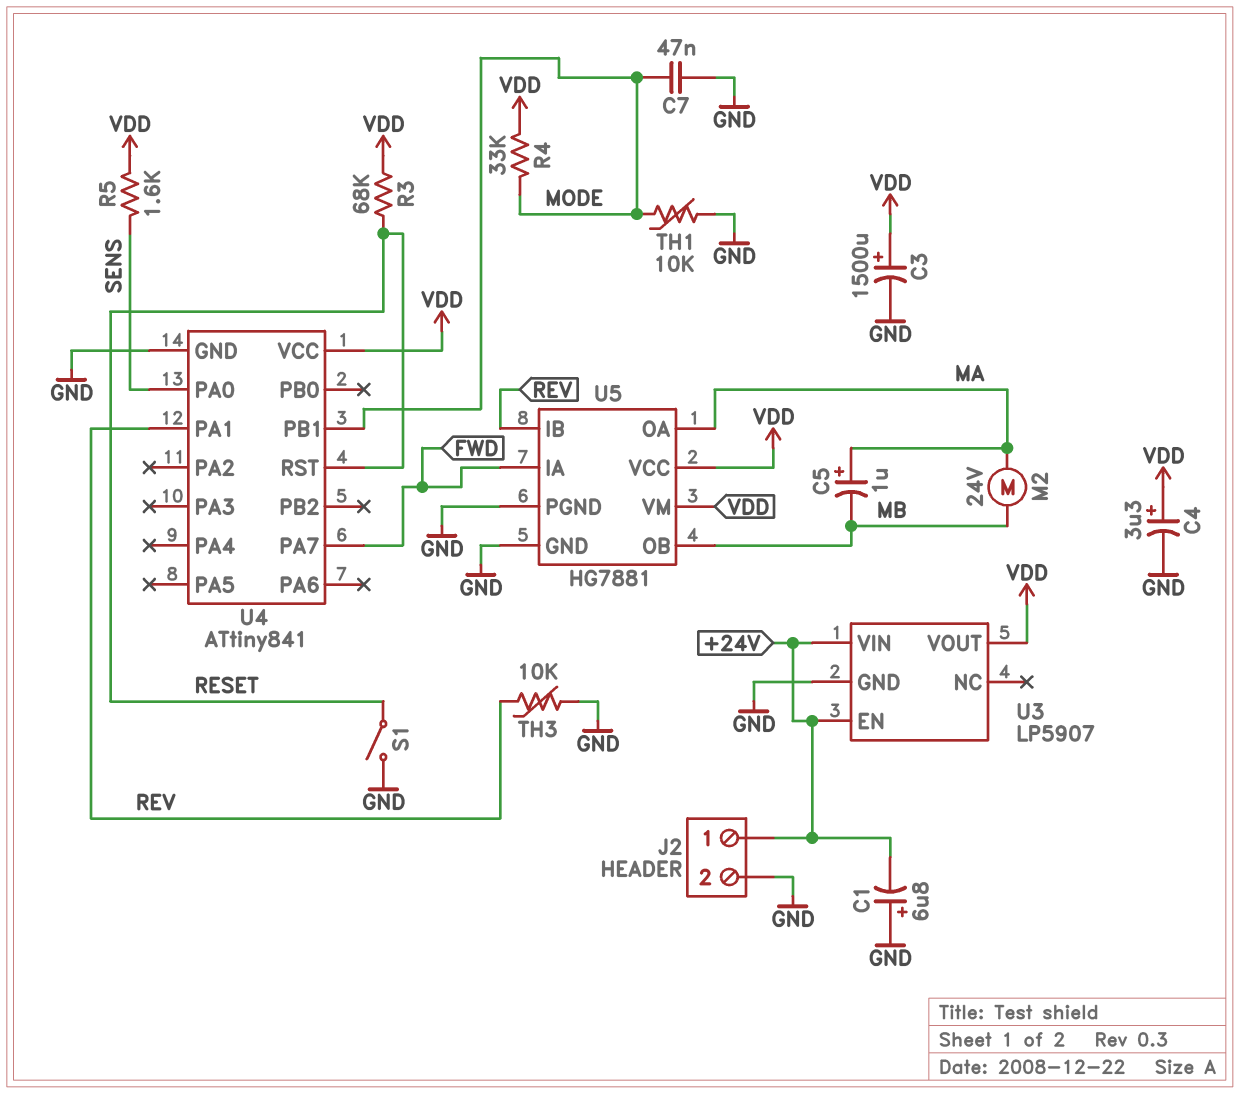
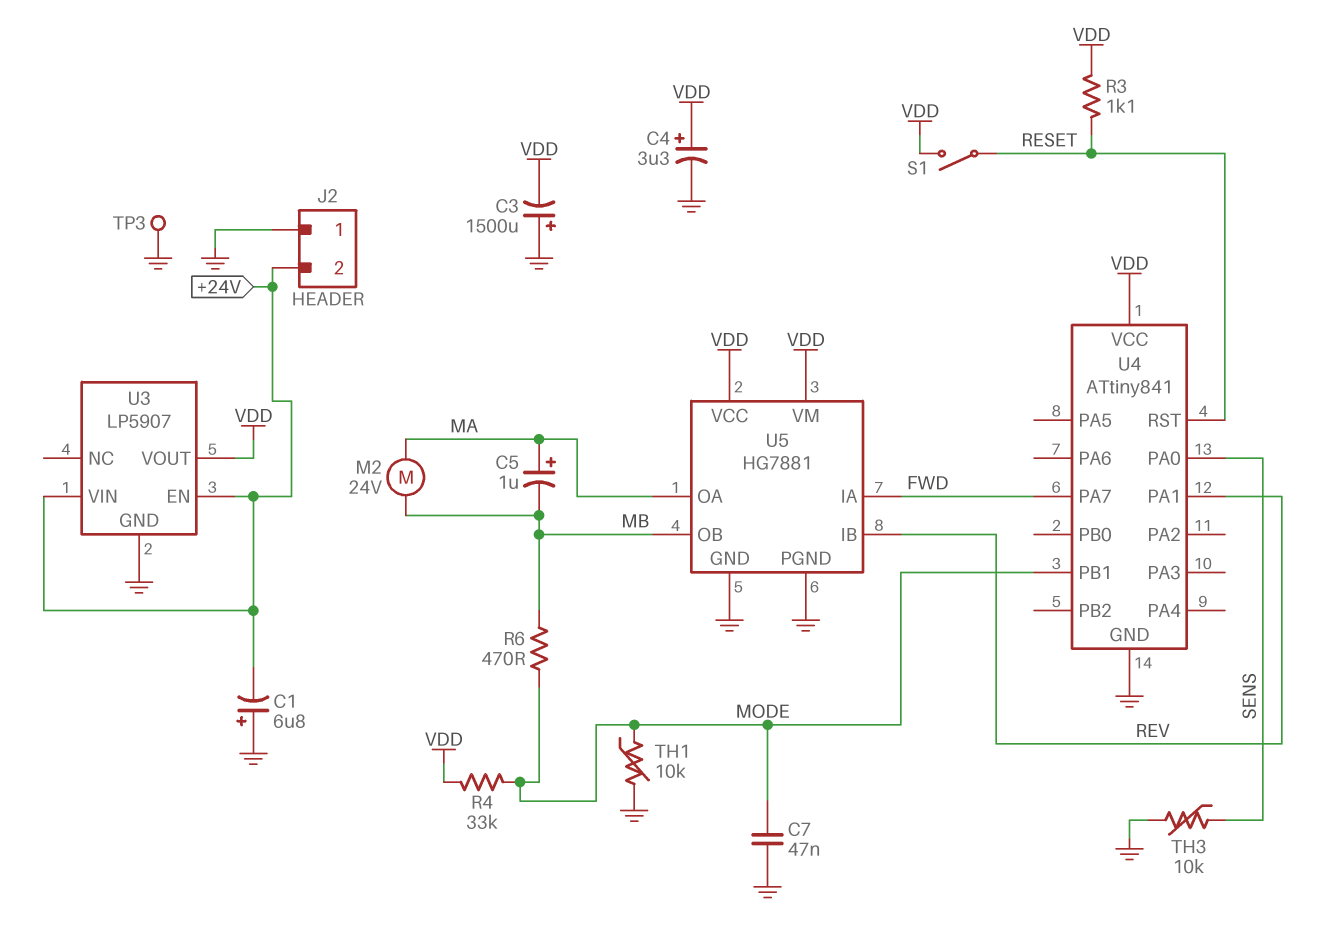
C3: 1500uF (plus VDD, minus GND) -> 1500uF (plus GND, minus VDD)
J2 pin 1: +24V -> GND
J2 pin 2: GND -> +24V
R3: 68k (RESET, VDD) -> 1.1k (RESET, VDD)
R5: 1.6k (SENS, VDD) -> none
R6: none -> 470 (MB, MODE)
S1: switch (GND, RESET) -> switch (RESET, VDD)
TH3: 10k (GND, REV) -> 10k (GND, SENS)
TP3: none -> test point (GND)

